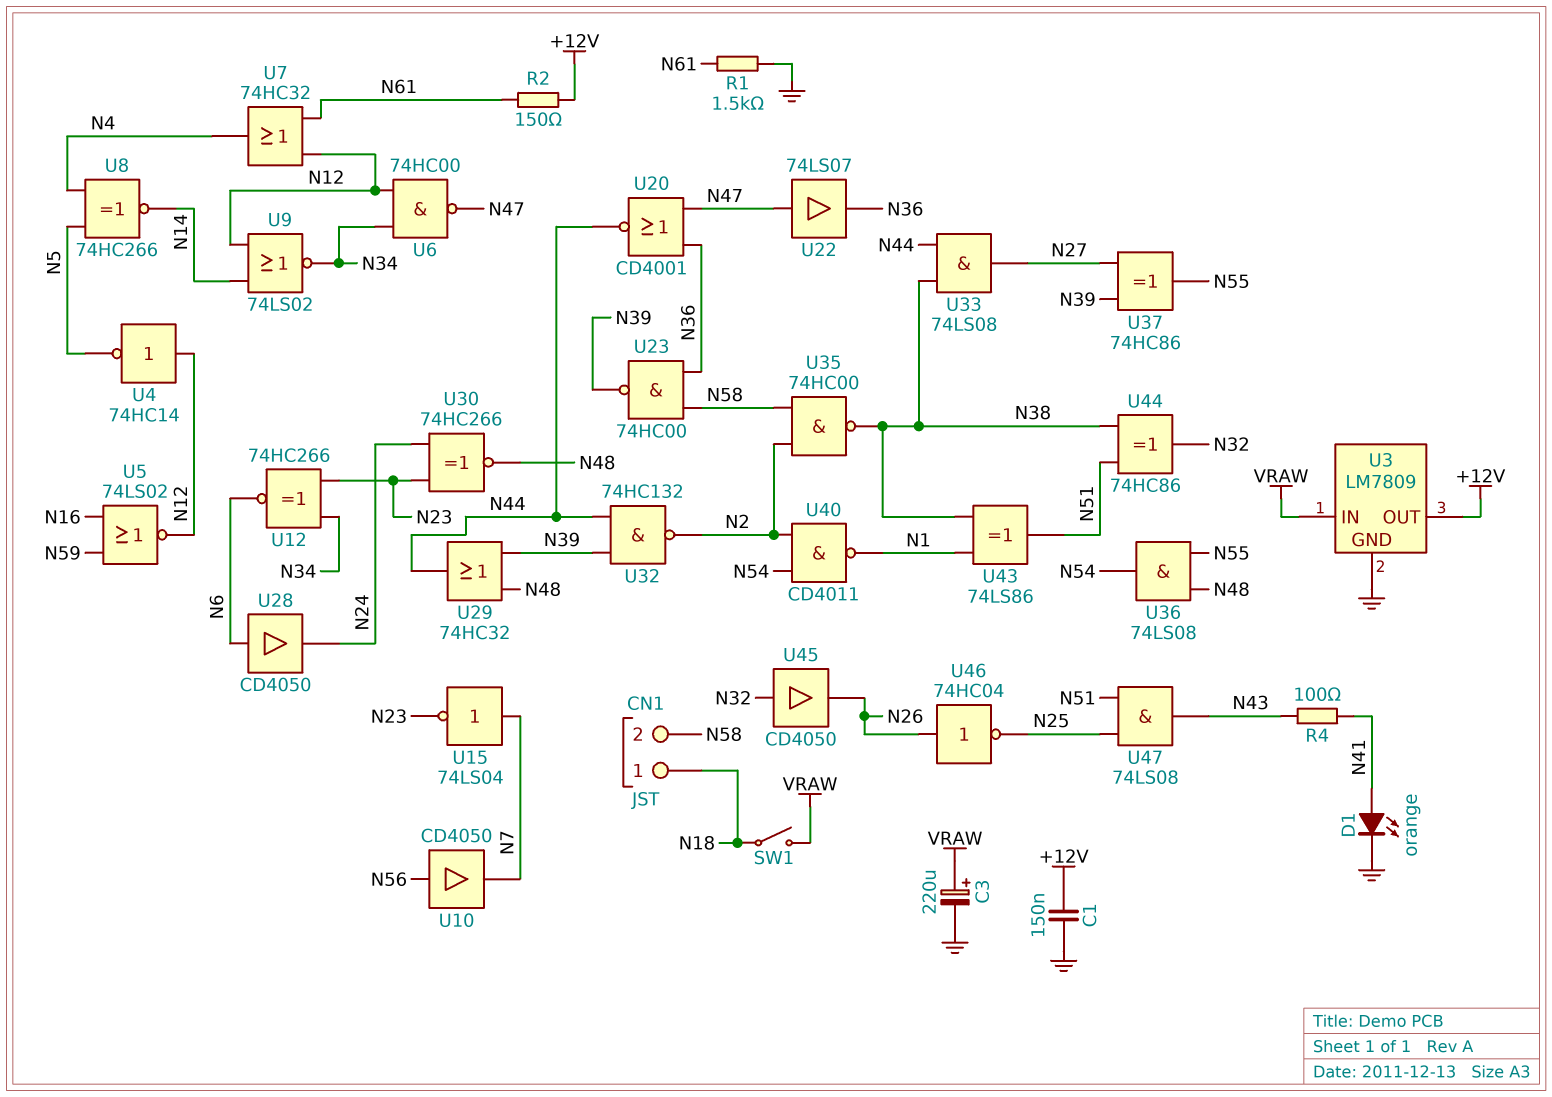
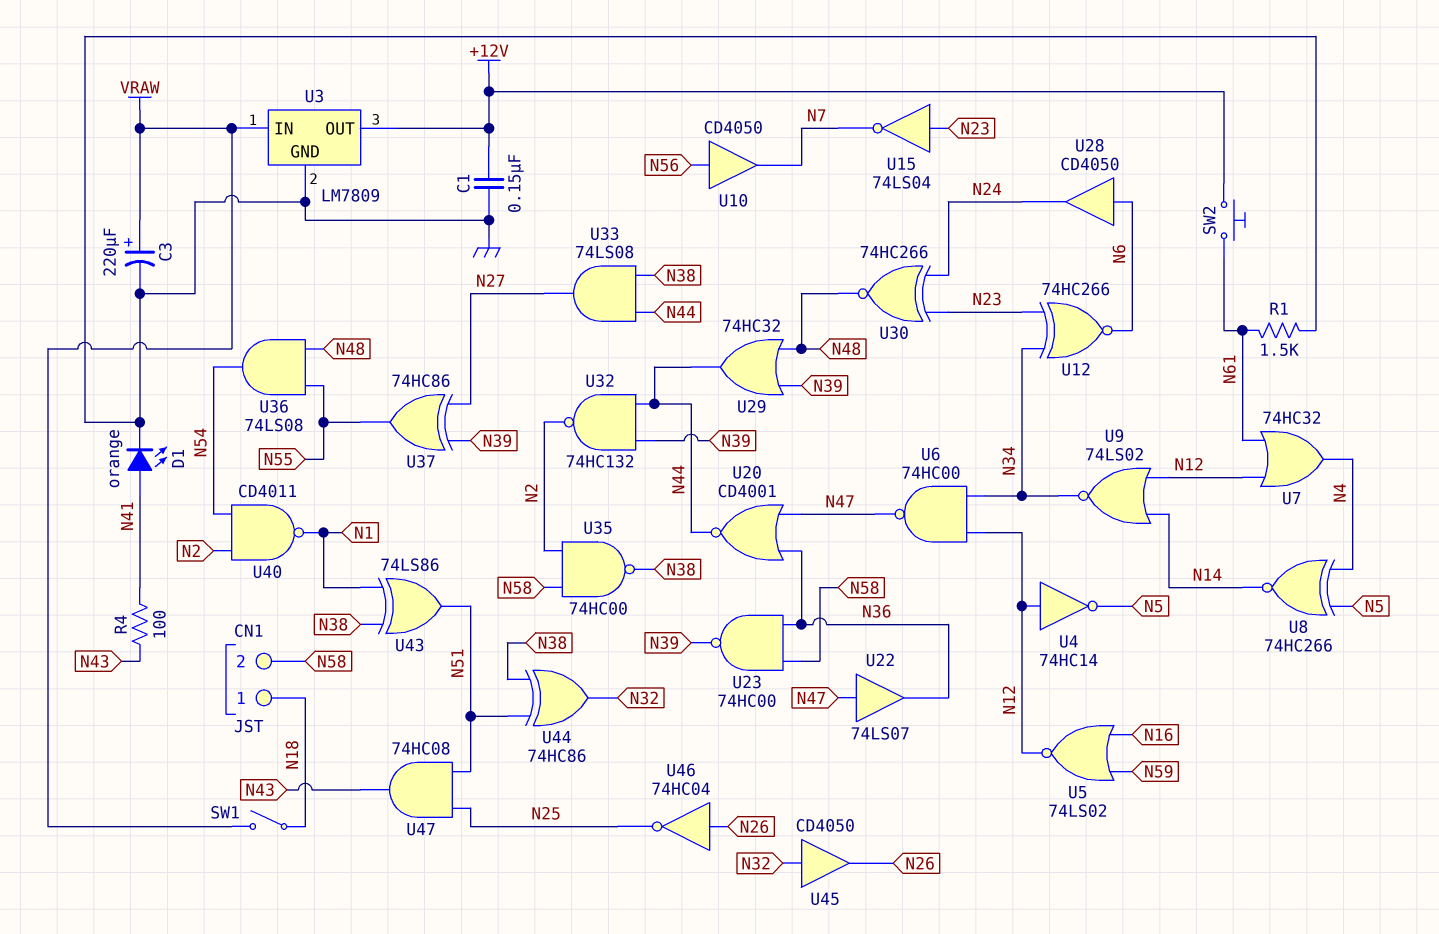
R2: 150 (+12V, N61) -> none
SW2: none -> button (+12V, N61)
U15: NOT 74LS04 (in N7, out N23) -> NOT 74LS04 (in N23, out N7)
U47: AND 74LS08 (in N25, in N51, out N43) -> AND 74HC08 (in N25, in N51, out N43)

